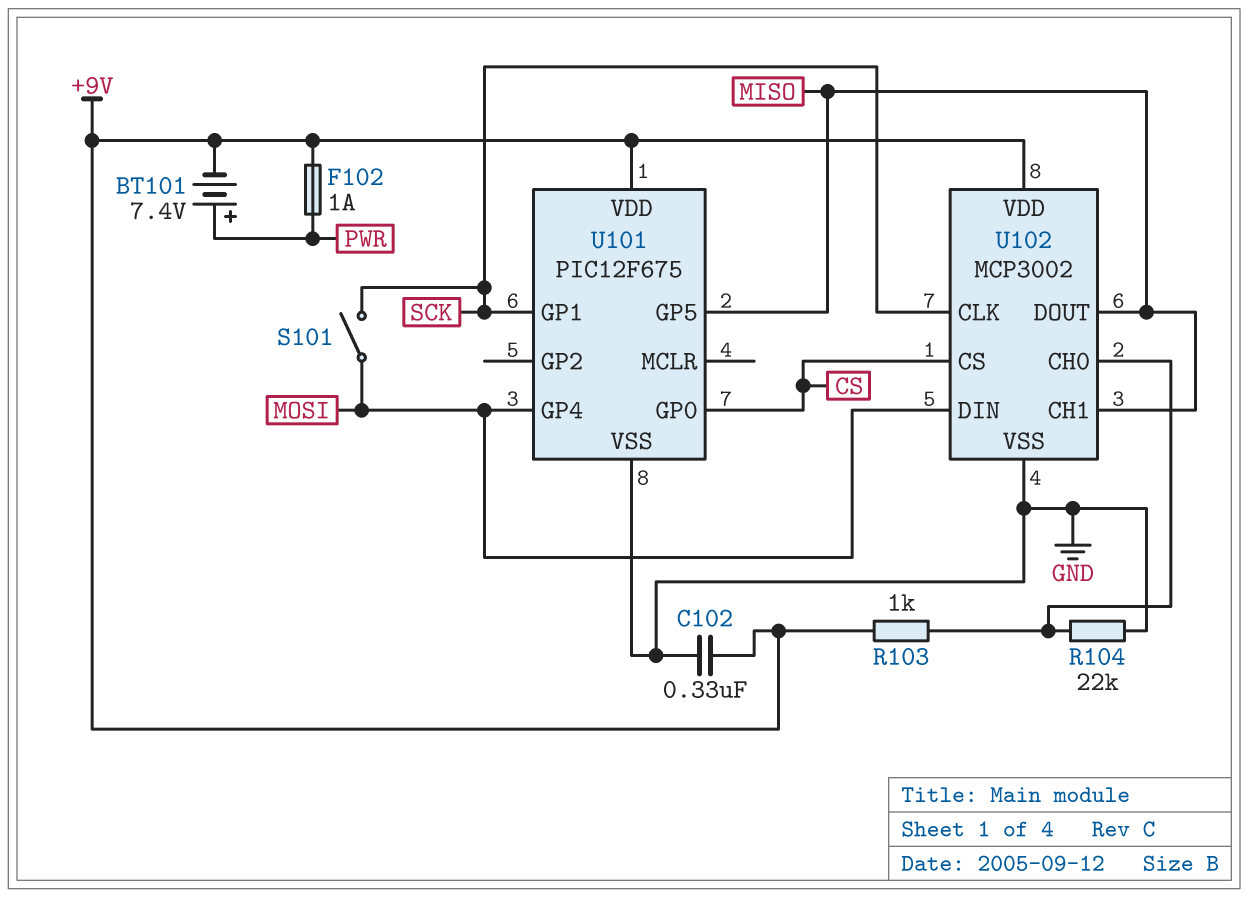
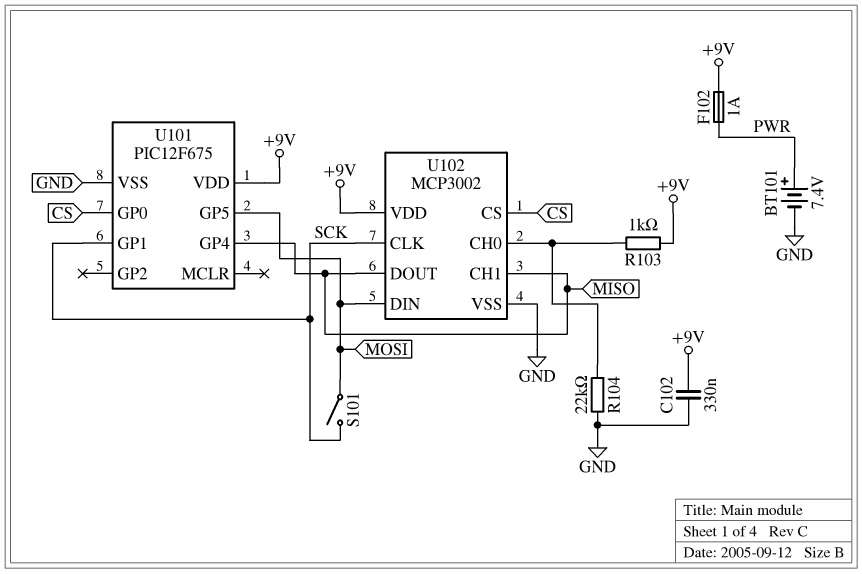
BT101: 7.4V (plus PWR, minus +9V) -> 7.4V (plus PWR, minus GND)
U101 pin GP4: MOSI -> MISO
U101 pin GP5: MISO -> MOSI

